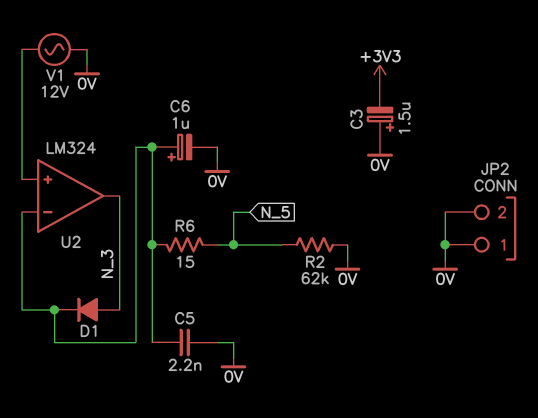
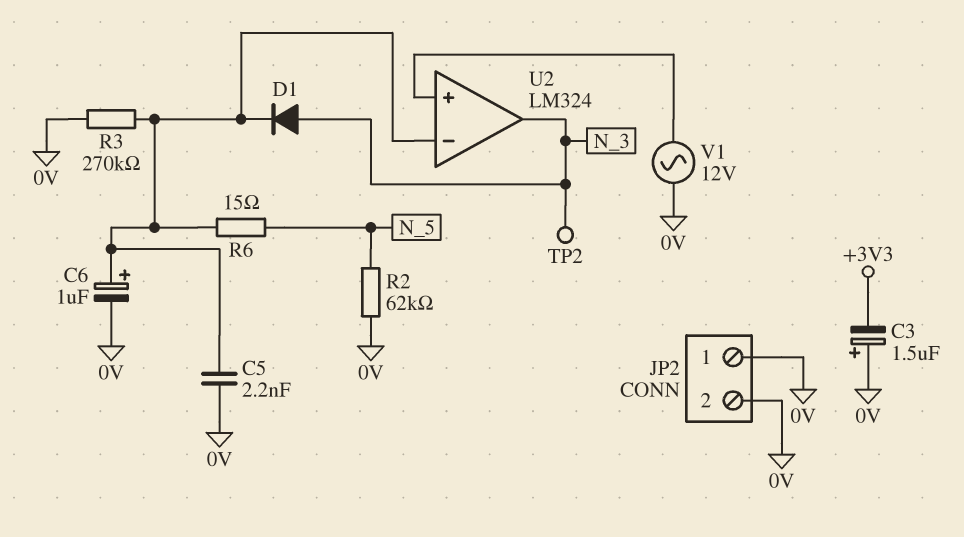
R3: none -> 270k (0V, U2/in-)
TP2: none -> test point (N_3)

